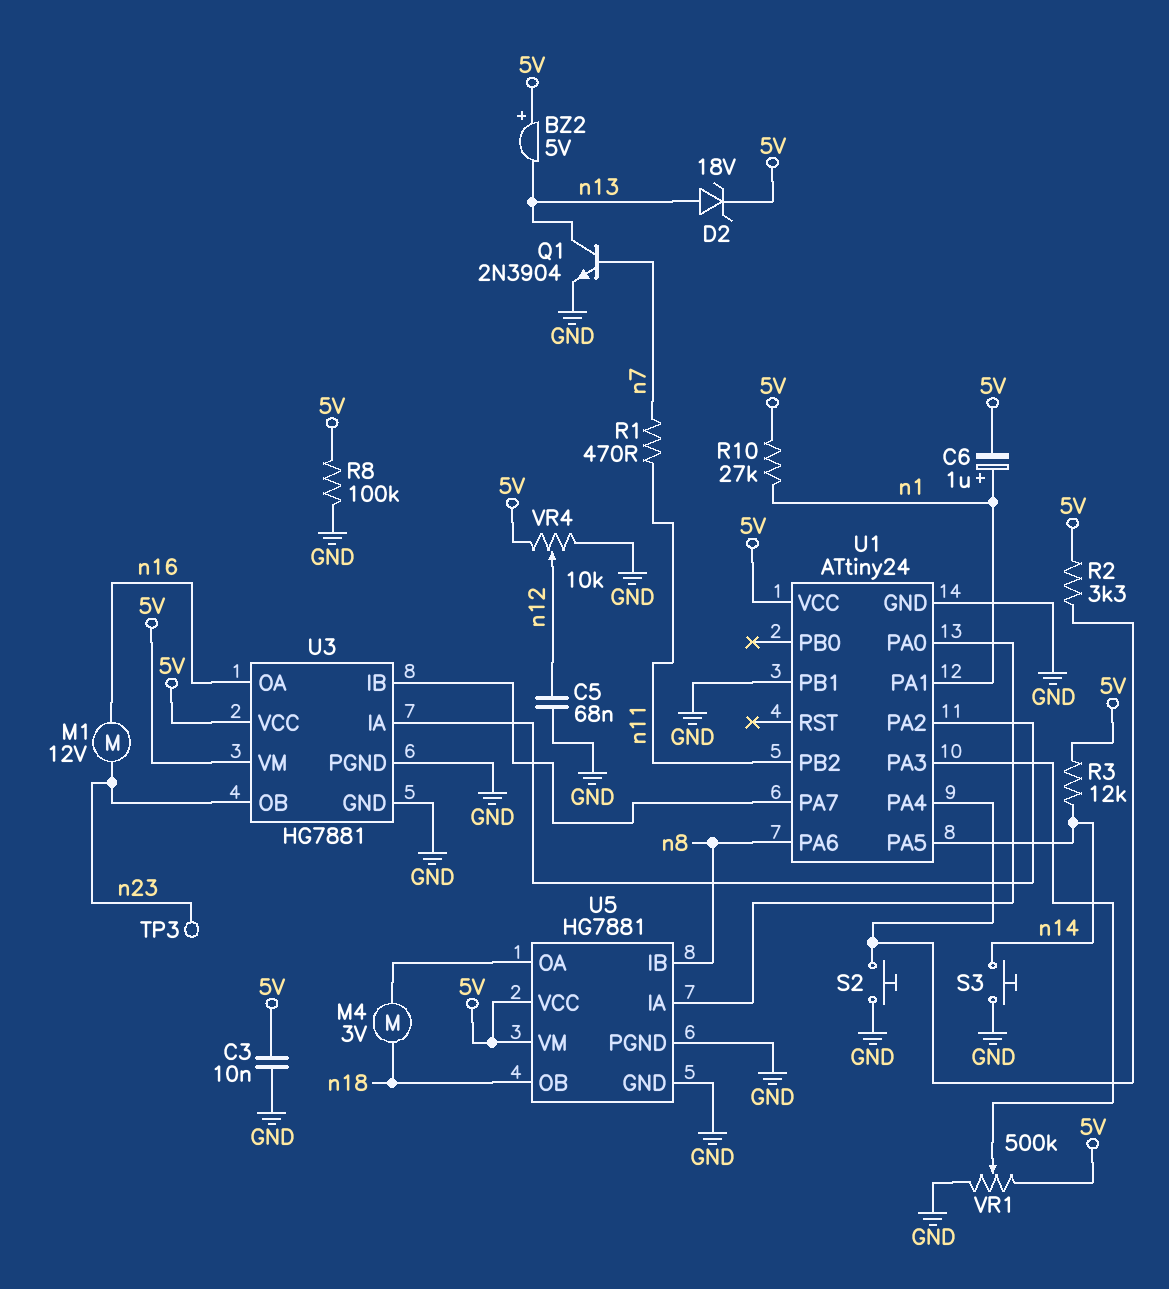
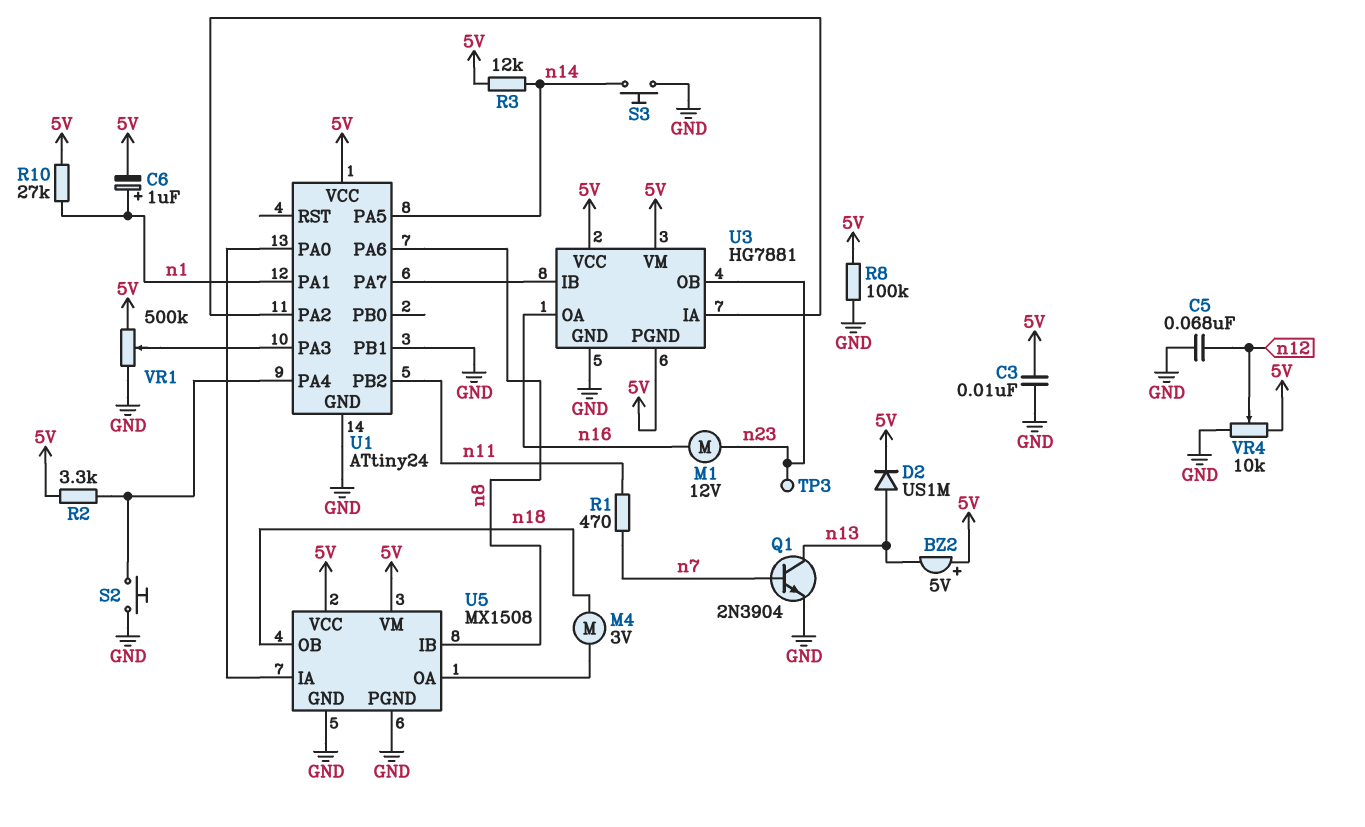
D2: zener 18V (A n13, K 5V) -> diode US1M (A n13, K 5V)
U3 pin PGND: GND -> 5V
U5: HG7881 -> MX1508

